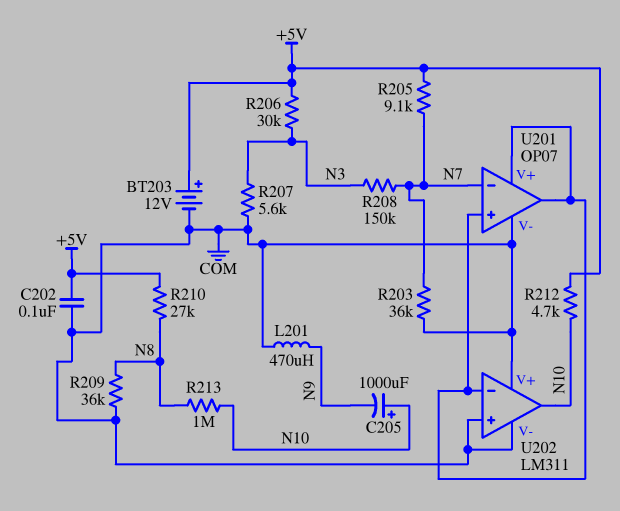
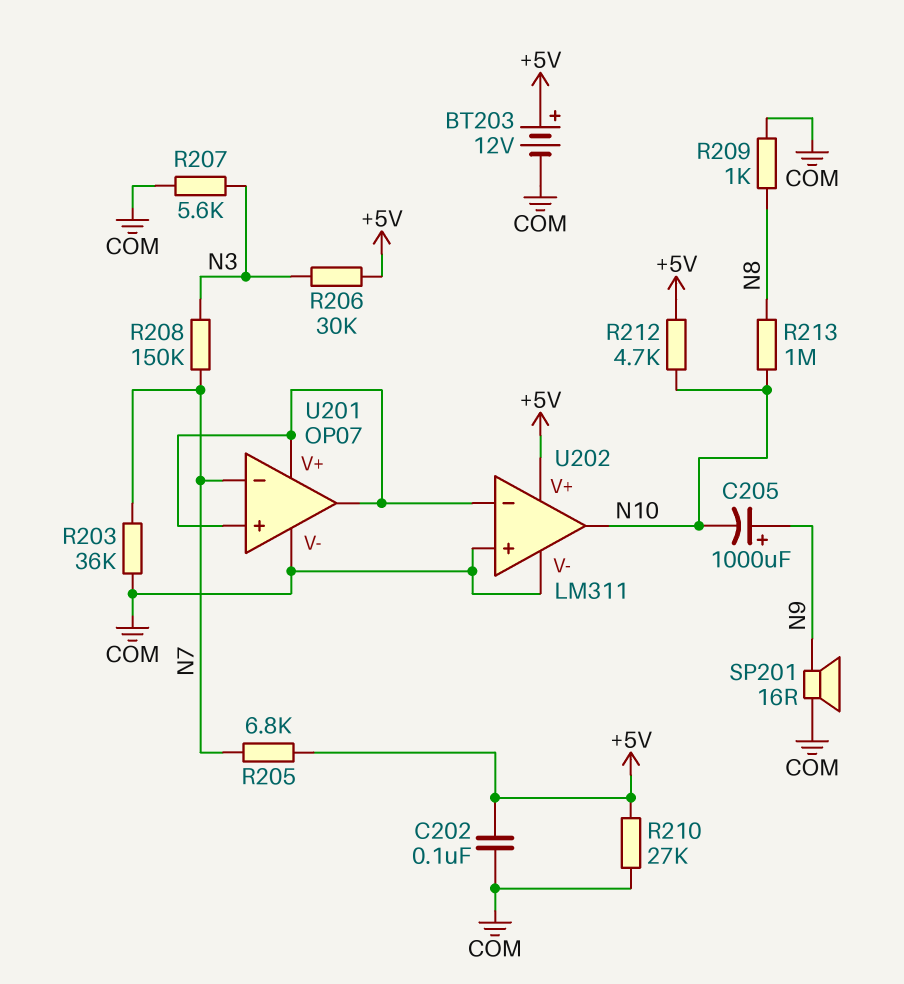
C205: 1000uF (plus N10, minus N9) -> 1000uF (plus N9, minus N10)
L201: 470uH (COM, N9) -> none
R205: 9.1k (+5V, N7) -> 6.8k (+5V, N7)
R209: 36k (COM, N8) -> 1k (COM, N8)
R210: 27k (+5V, N8) -> 27k (+5V, COM)
SP201: none -> speaker 16R (COM, N9)
U202 pin V+: COM -> +5V

